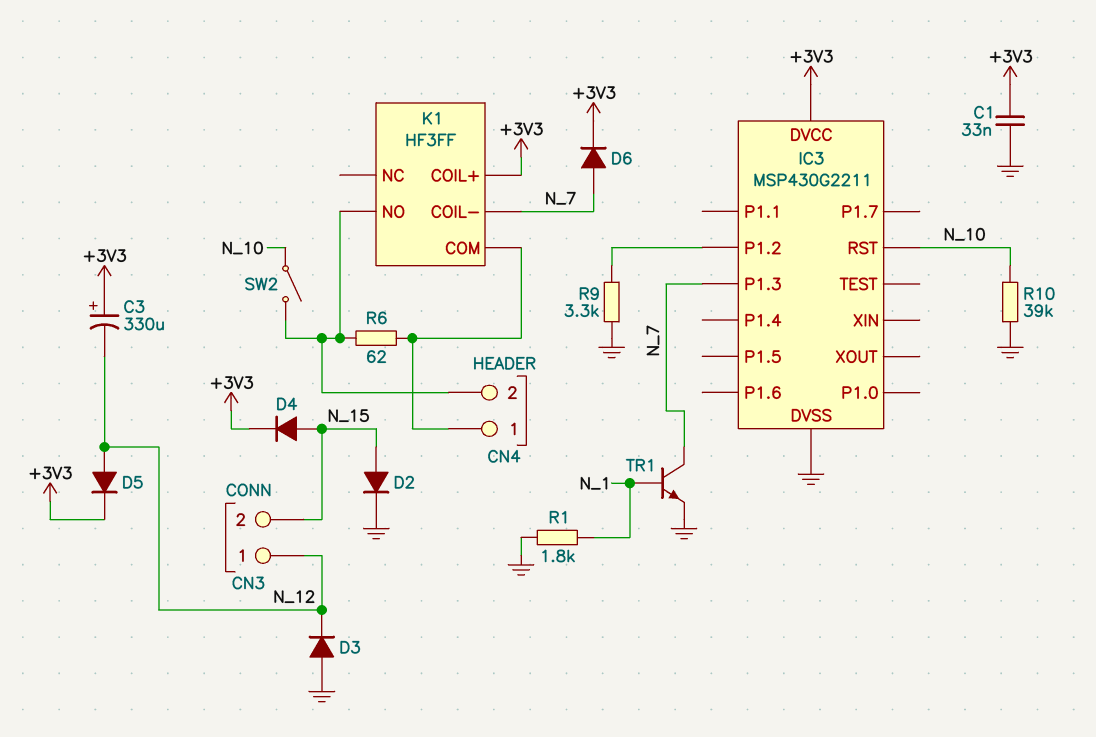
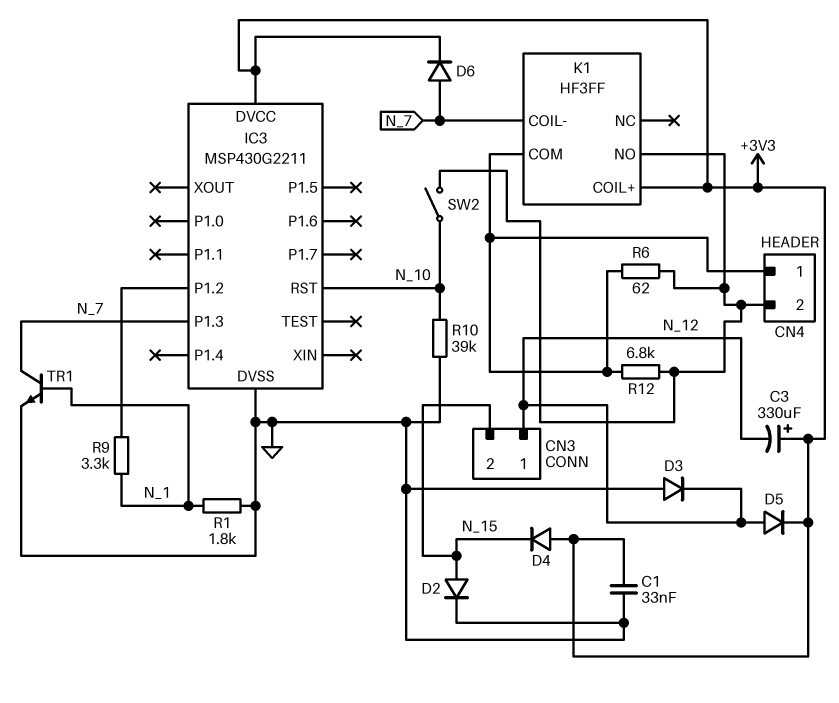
D4: diode (A N_15, K +3V3) -> diode (A +3V3, K N_15)
R9: 3.3k (GND, IC3/P1.2) -> 3.3k (IC3/P1.2, N_1)
R12: none -> 6.8k (CN4/1, CN4/2)

